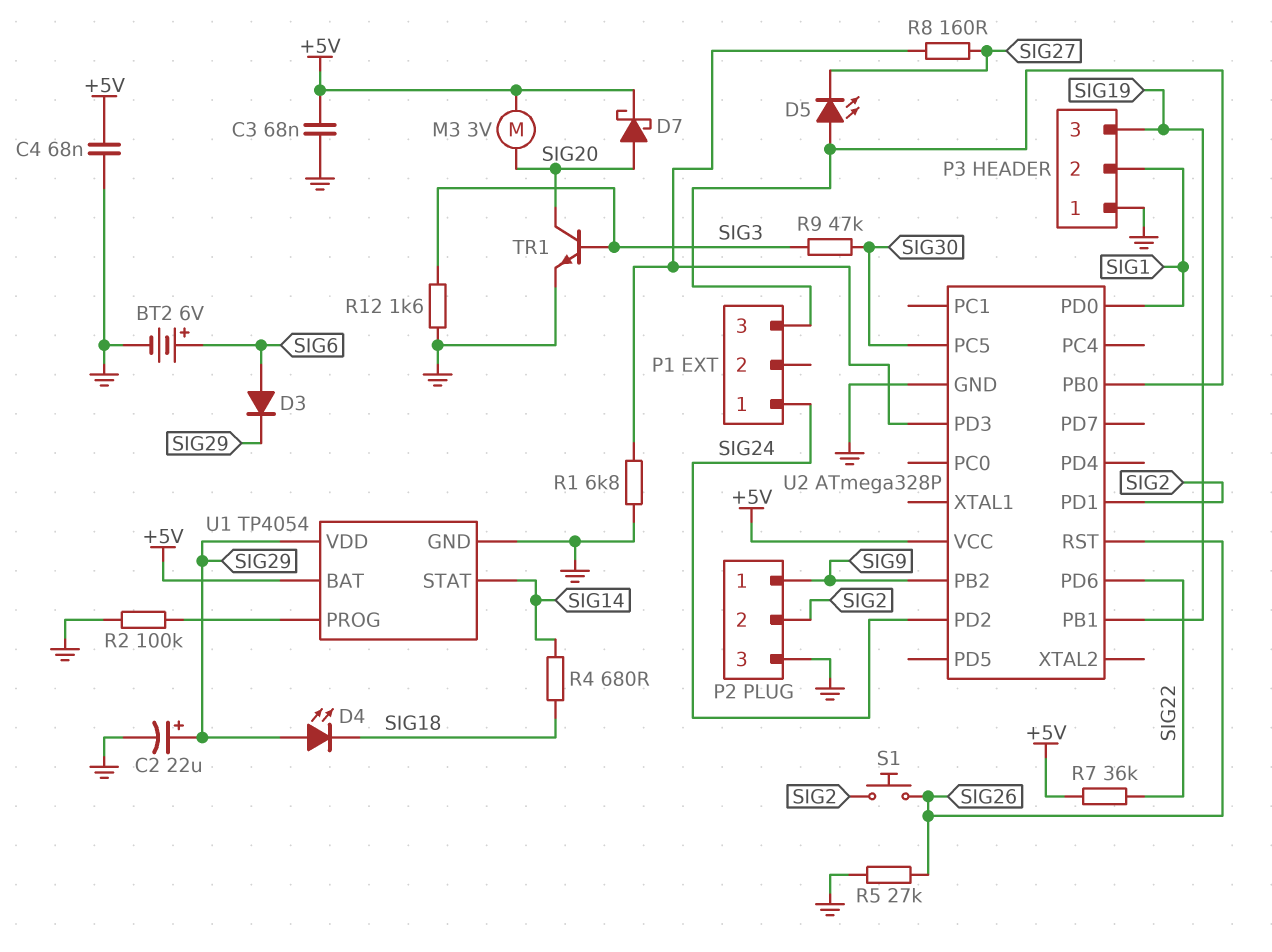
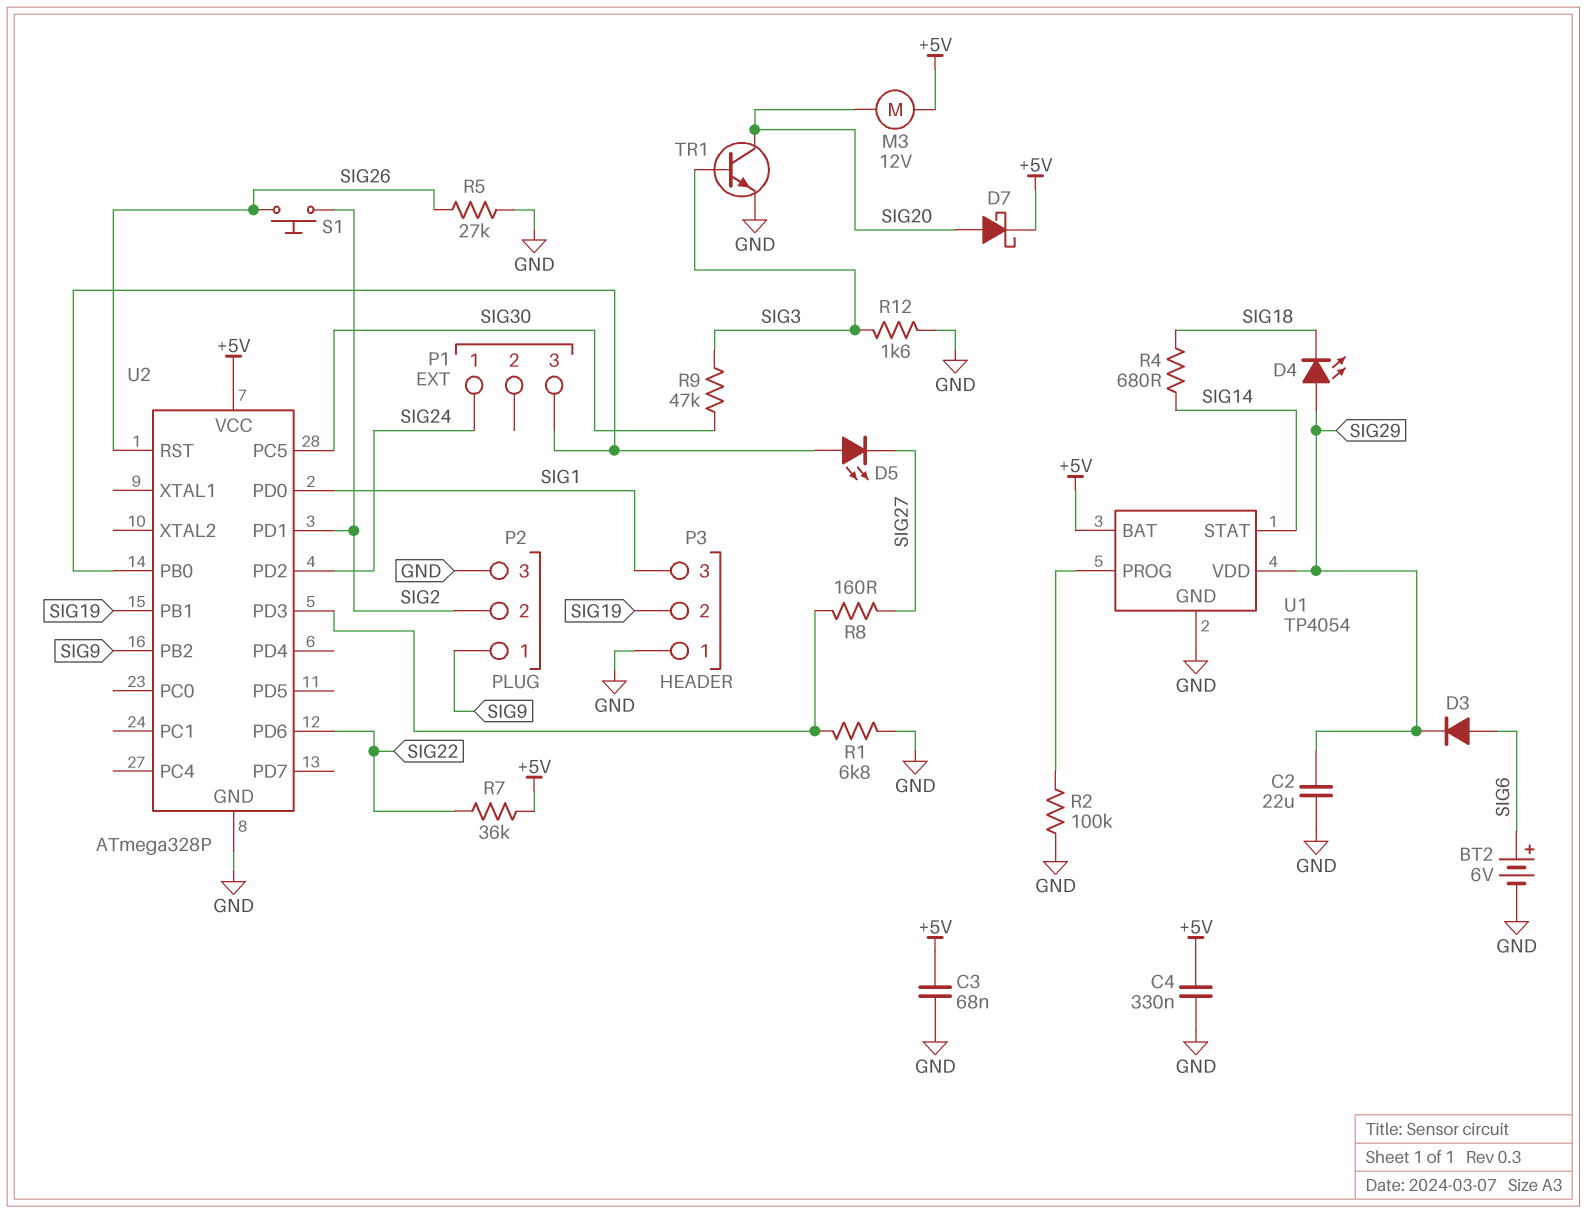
C2: 22uF (plus SIG29, minus GND) -> 22uF (GND, SIG29)
C4: 68nF (+5V, GND) -> 330nF (+5V, GND)
M3: motor 3V (+5V, SIG20) -> motor 12V (+5V, SIG20)
P3 pin 2: SIG1 -> SIG19
P3 pin 3: SIG19 -> SIG1

